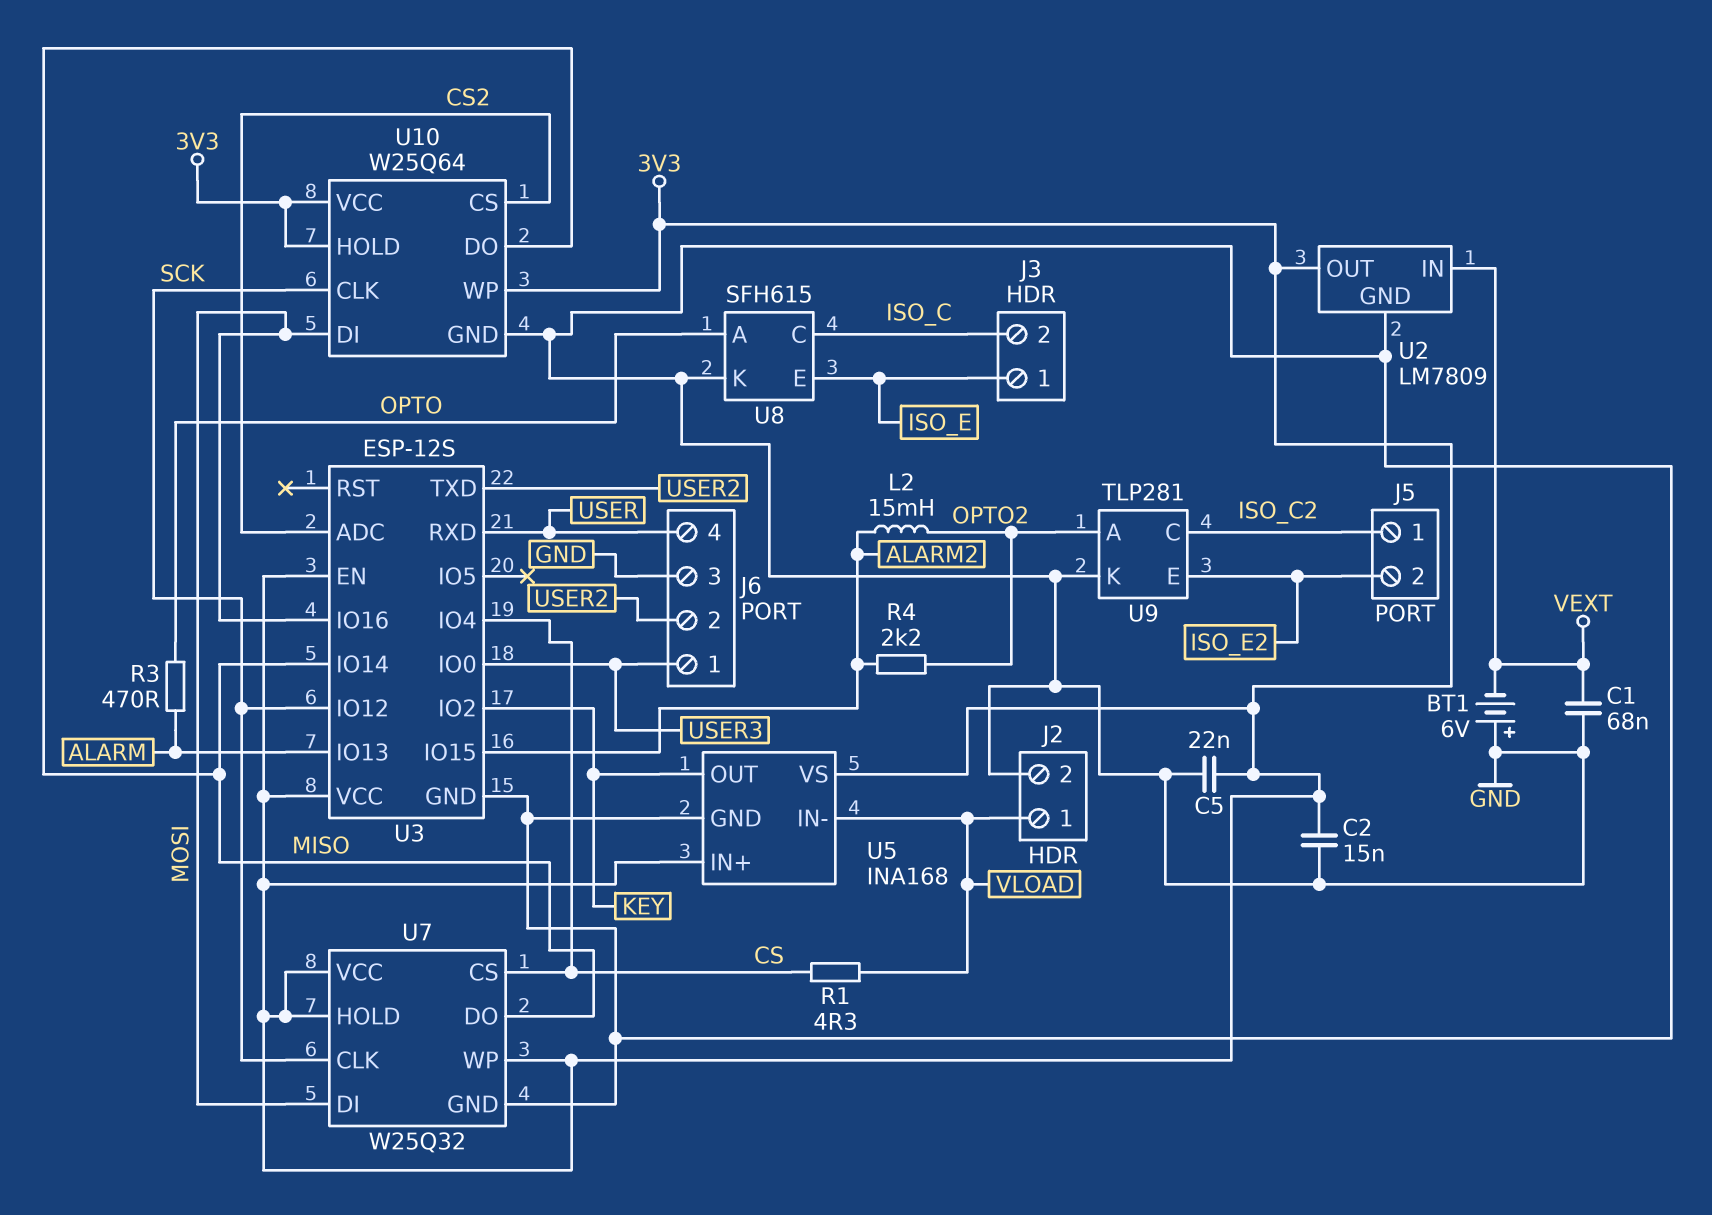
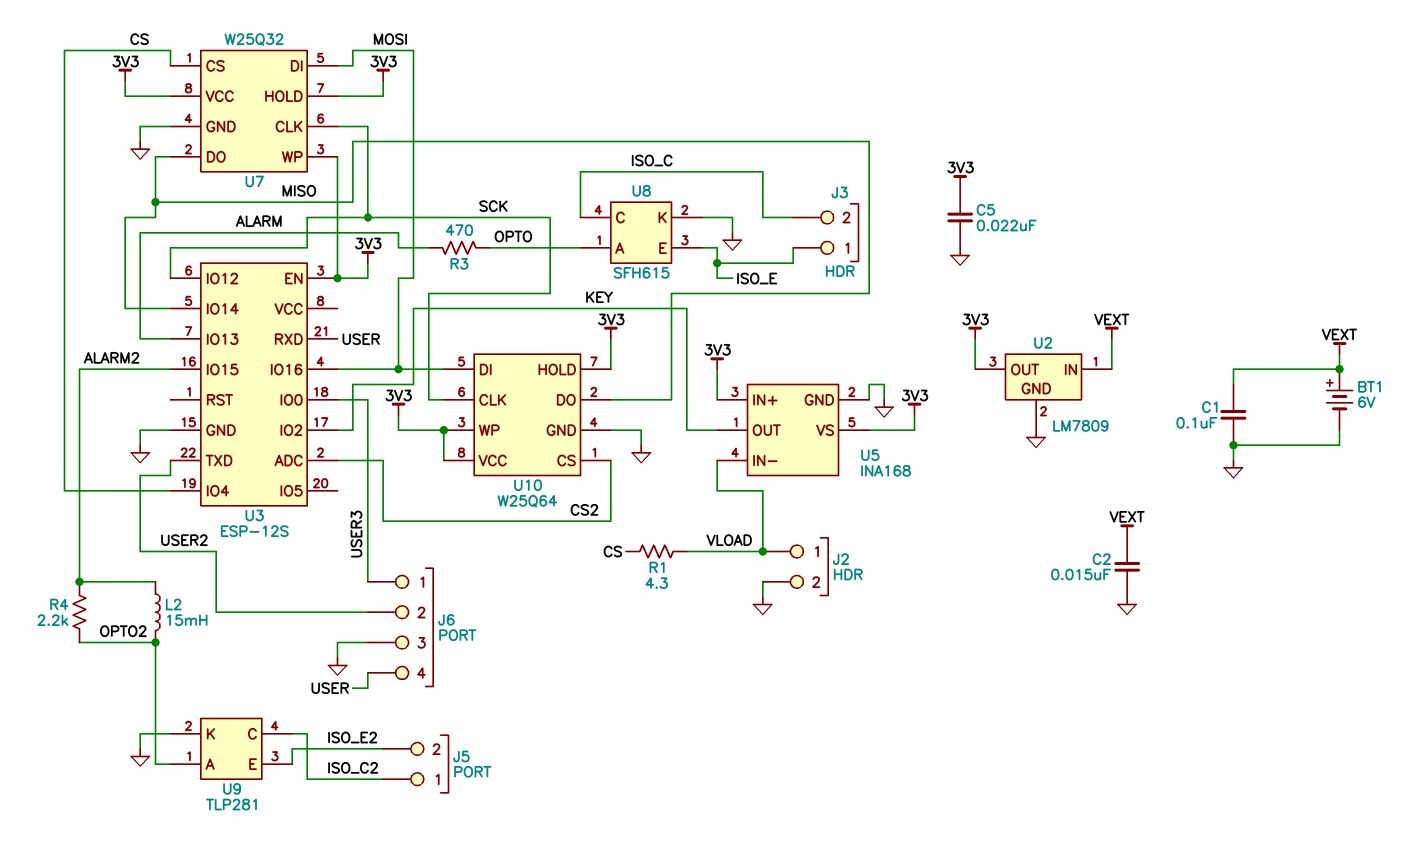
BT1: 6V (plus GND, minus VEXT) -> 6V (plus VEXT, minus GND)
C1: 68nF (GND, VEXT) -> 100nF (GND, VEXT)
C2: 15nF (3V3, GND) -> 15nF (GND, VEXT)
U3 pin VCC: 3V3 -> none

